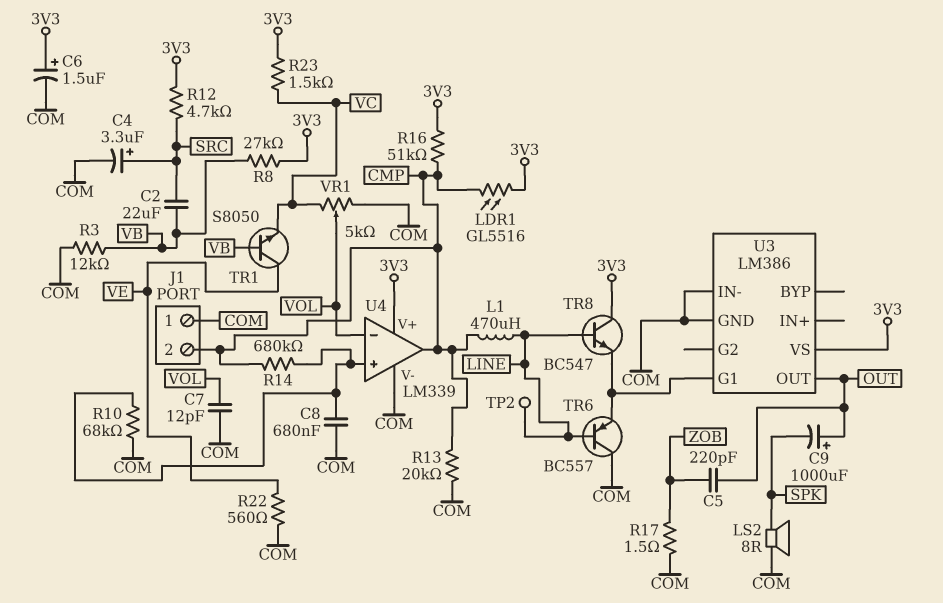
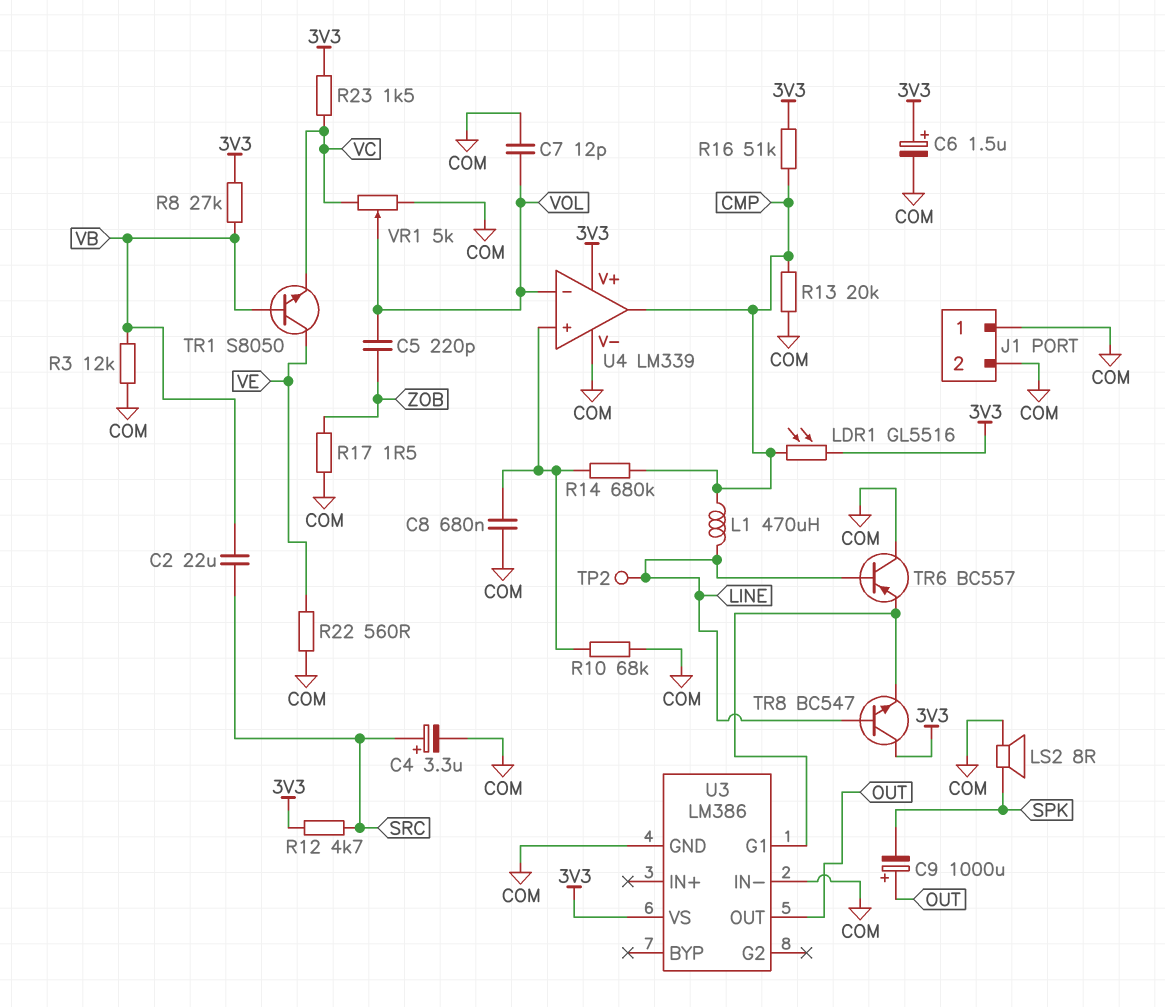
C5: 220pF (OUT, ZOB) -> 220pF (VOL, ZOB)
J1 pin 2: CMP -> COM

